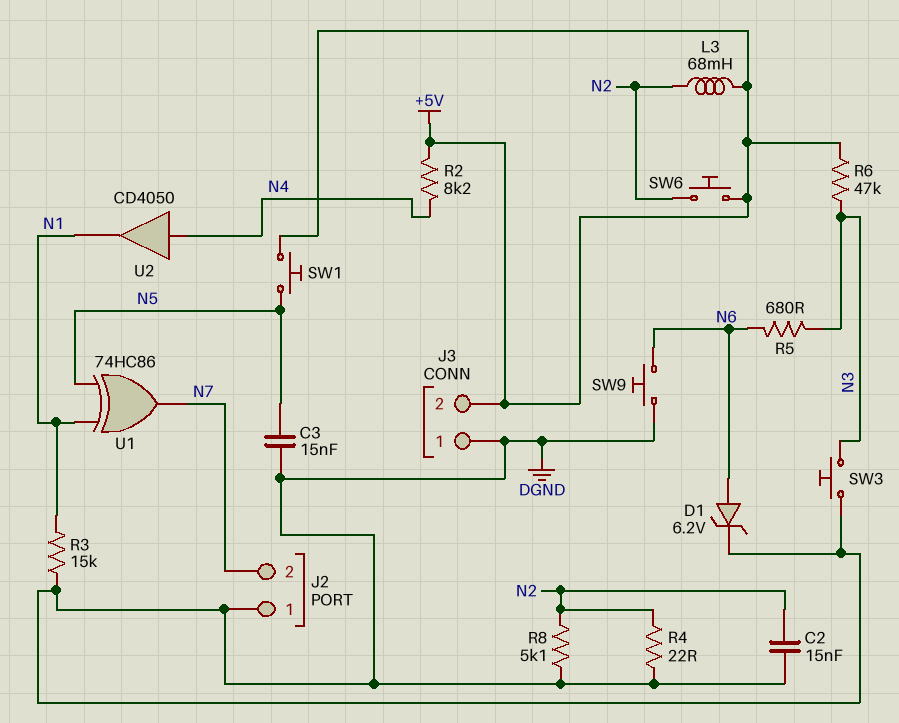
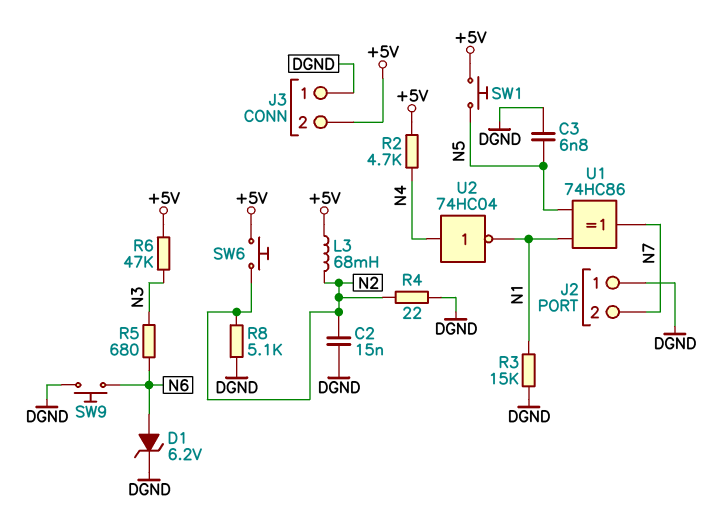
C3: 15nF (DGND, N5) -> 6.8nF (DGND, N5)
R2: 8.2k (+5V, N4) -> 4.7k (+5V, N4)
SW3: button (DGND, N3) -> none
U2: buffer CD4050 (in N4, out N1) -> NOT 74HC04 (in N4, out N1)

